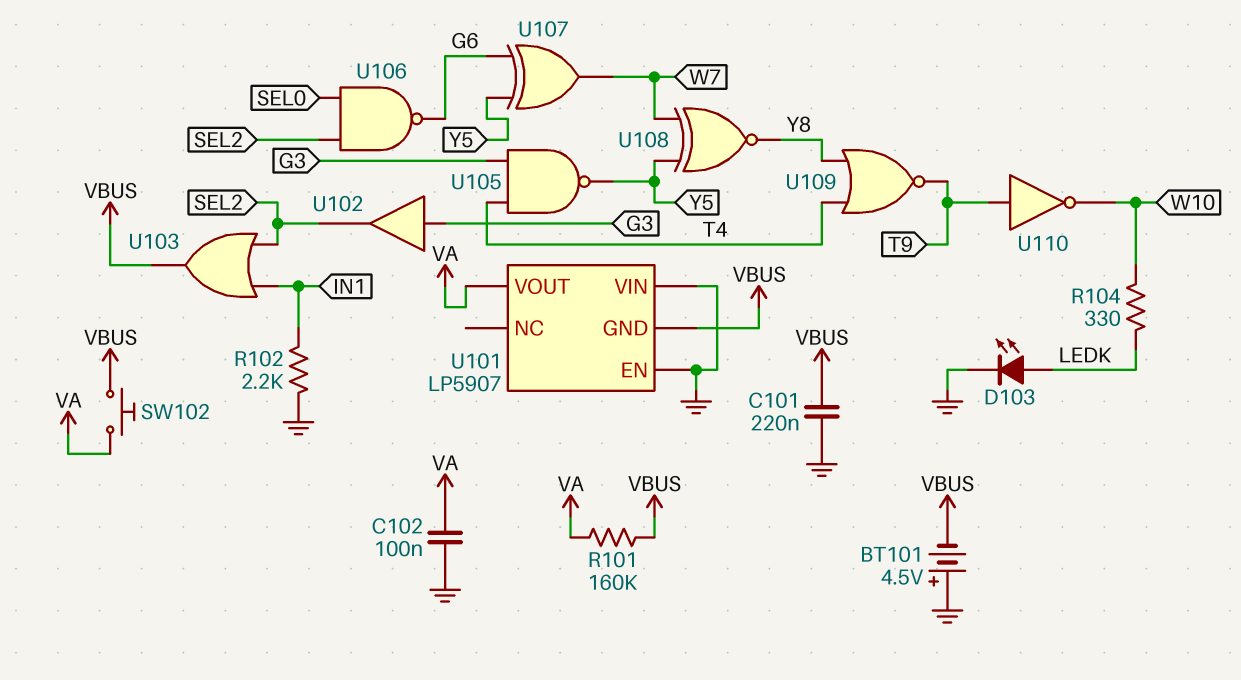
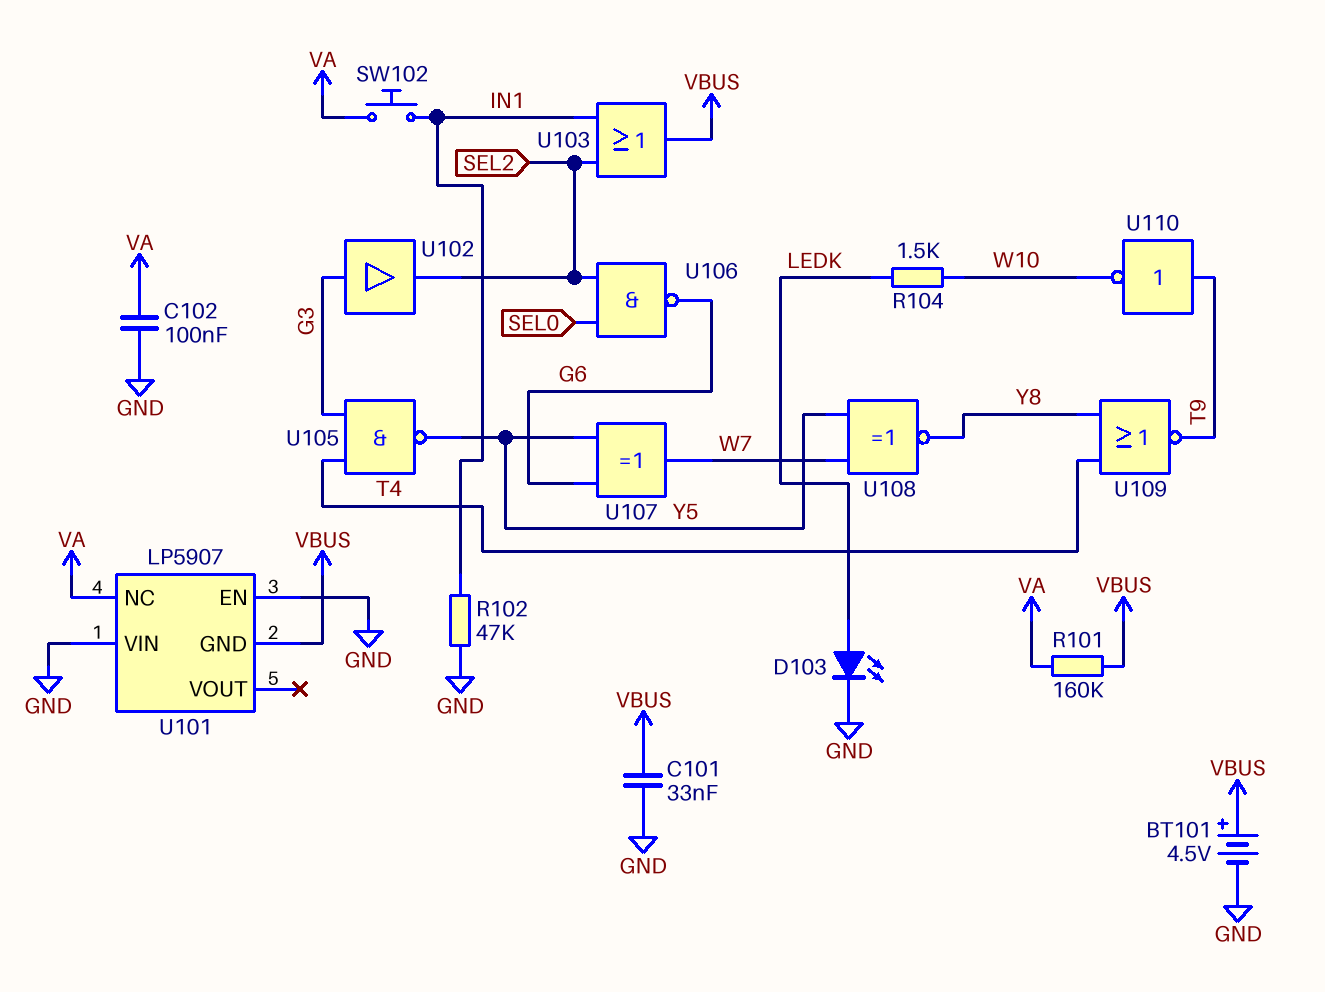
BT101: 4.5V (plus GND, minus VBUS) -> 4.5V (plus VBUS, minus GND)
C101: 220nF (GND, VBUS) -> 33nF (GND, VBUS)
R102: 2.2k (GND, IN1) -> 47k (GND, IN1)
R104: 330 (LEDK, W10) -> 1.5k (LEDK, W10)
SW102: button (VA, VBUS) -> button (IN1, VA)
U101 pin NC: none -> VA
U101 pin VOUT: VA -> none

